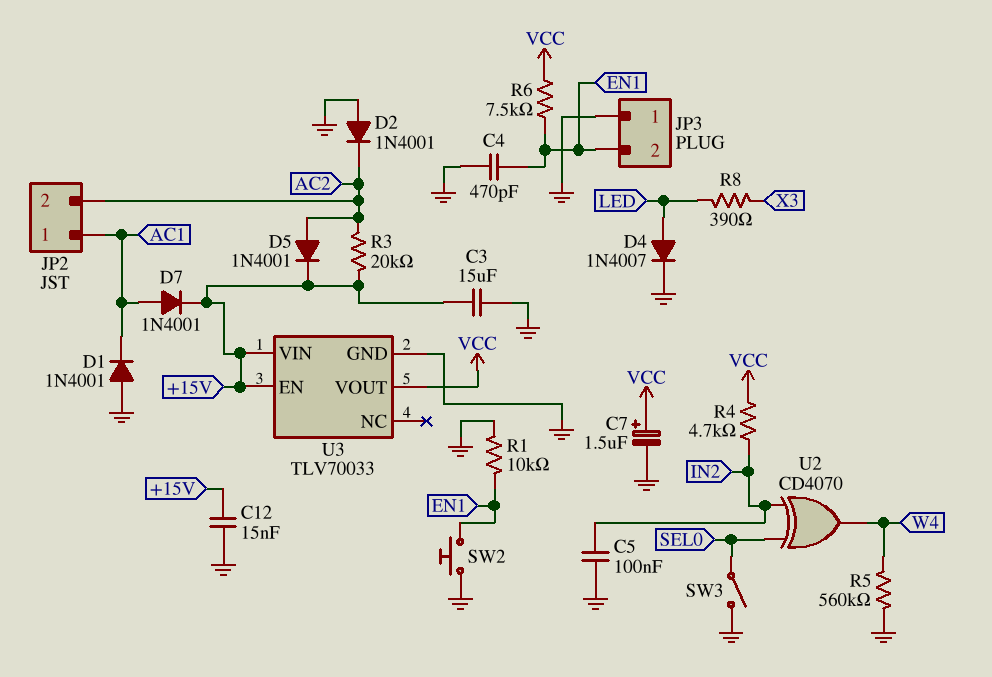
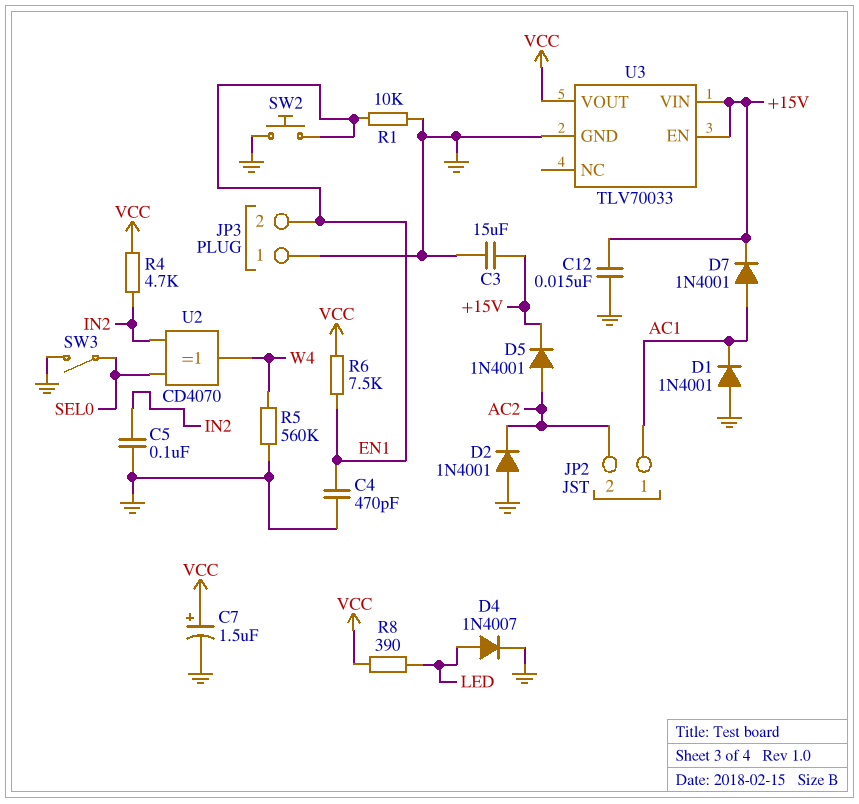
R3: 20k (+15V, AC2) -> none
R8: 390 (LED, X3) -> 390 (LED, VCC)

